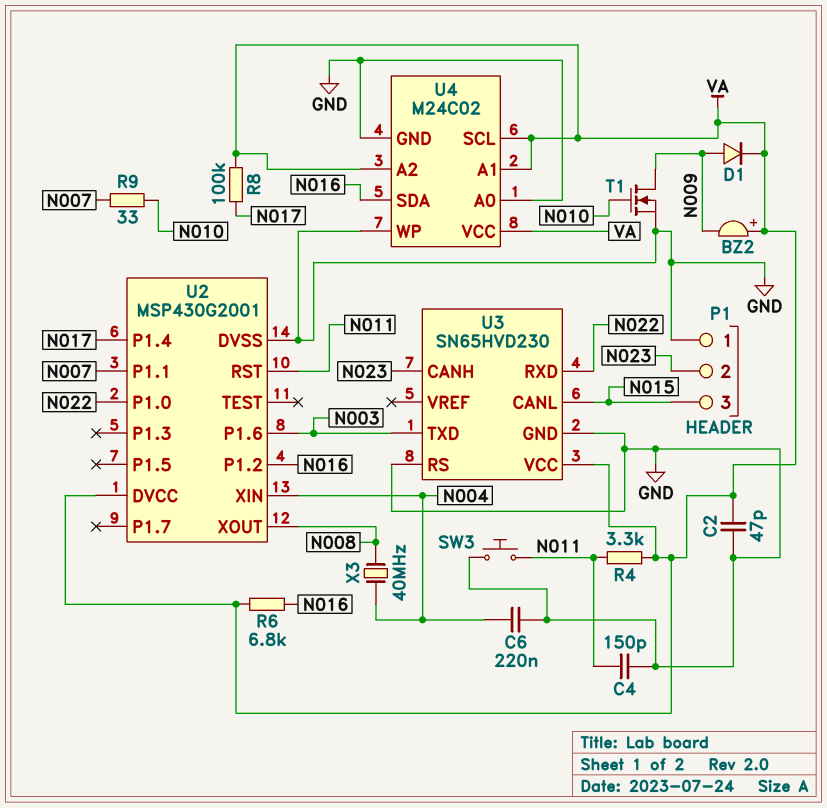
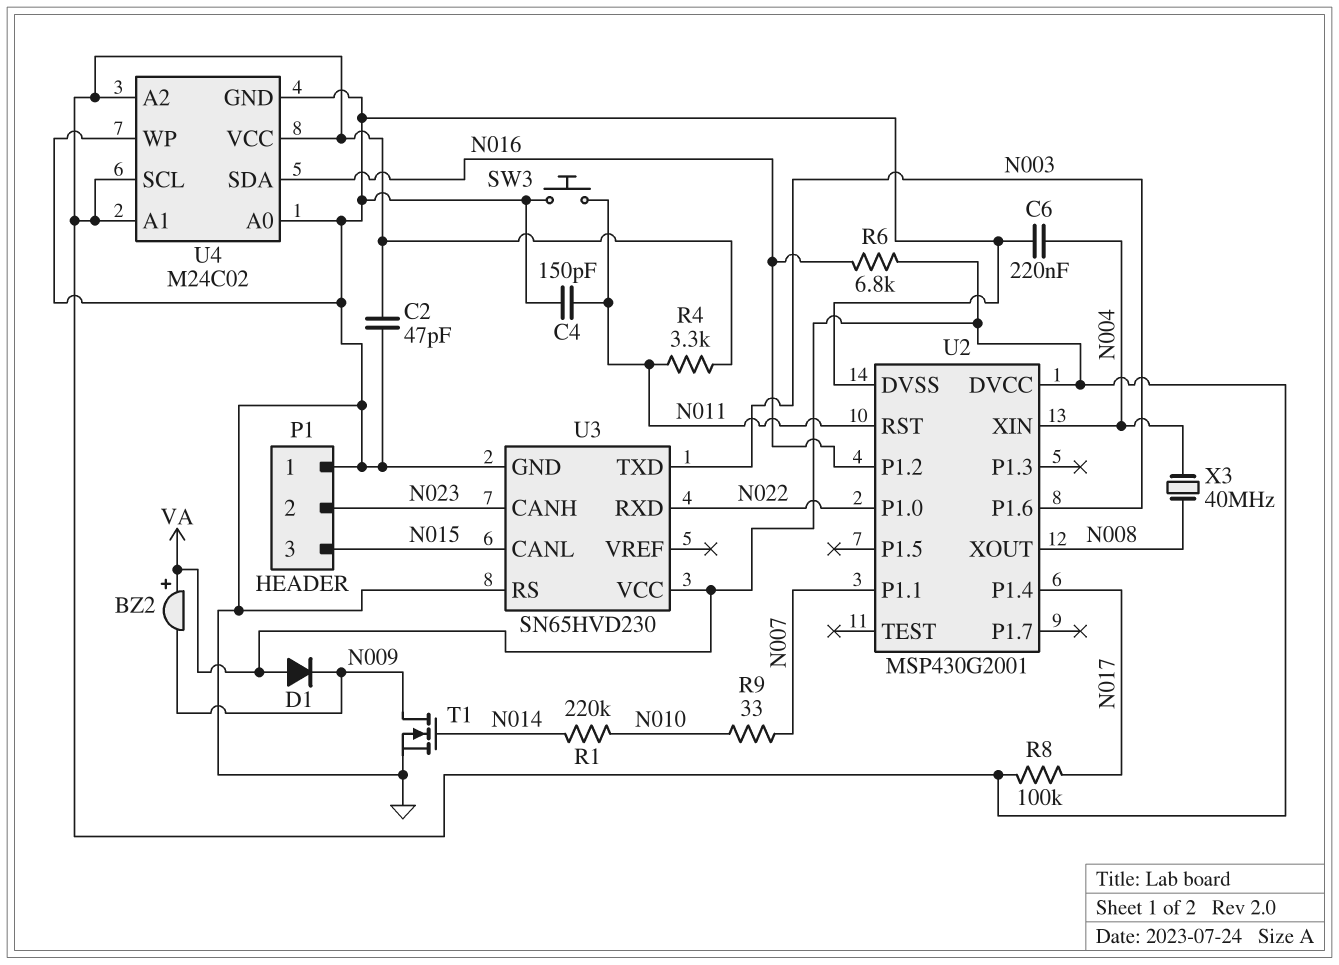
D1: diode (A N009, K VA) -> diode (A VA, K N009)
R1: none -> 220k (N010, N014)
T1: NMOS (G N010, D N009, S GND) -> NMOS (G N014, D N009, S GND)

